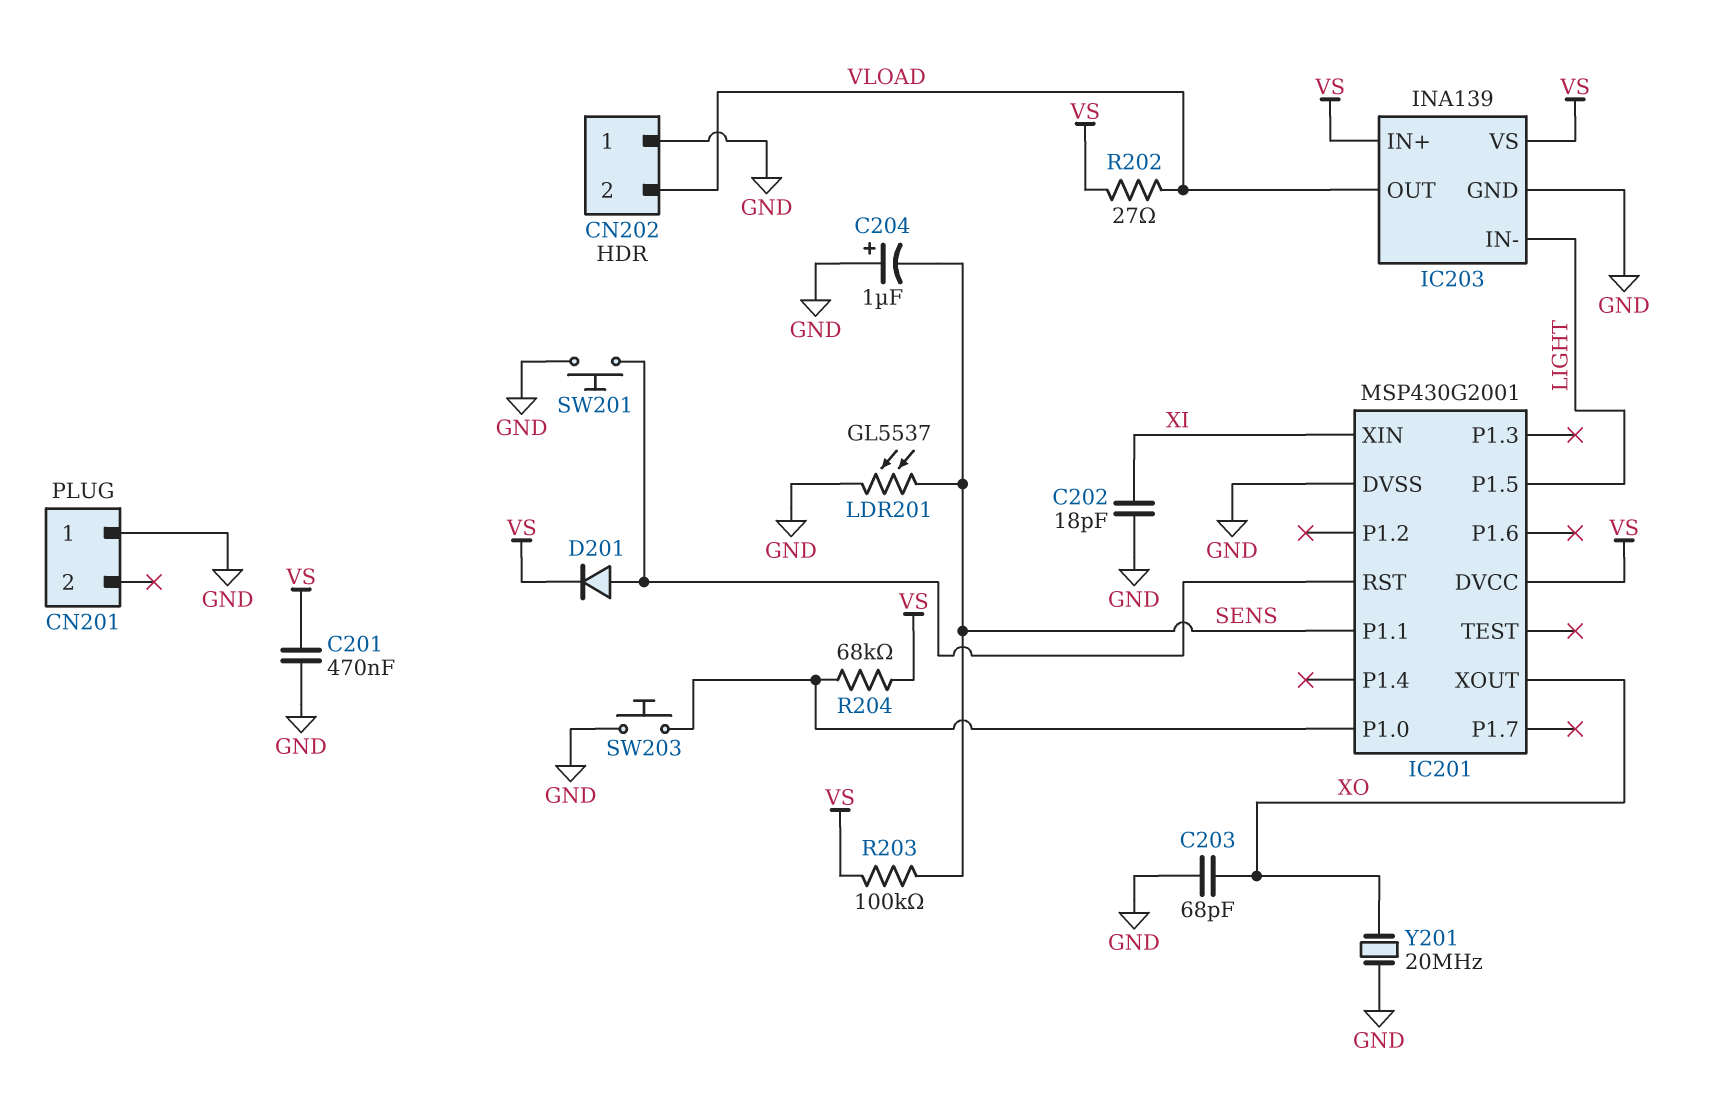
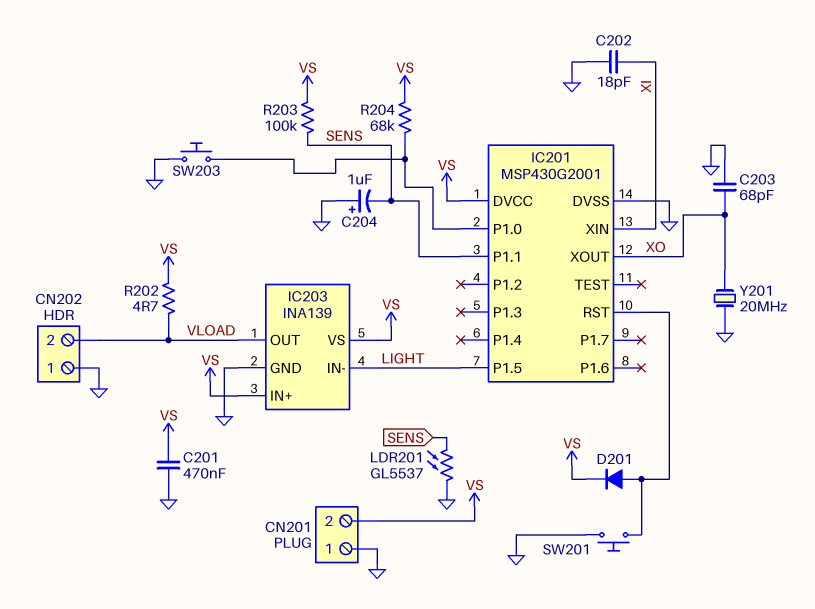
CN201 pin 2: none -> VS
R202: 27 (VLOAD, VS) -> 4.7 (VLOAD, VS)

